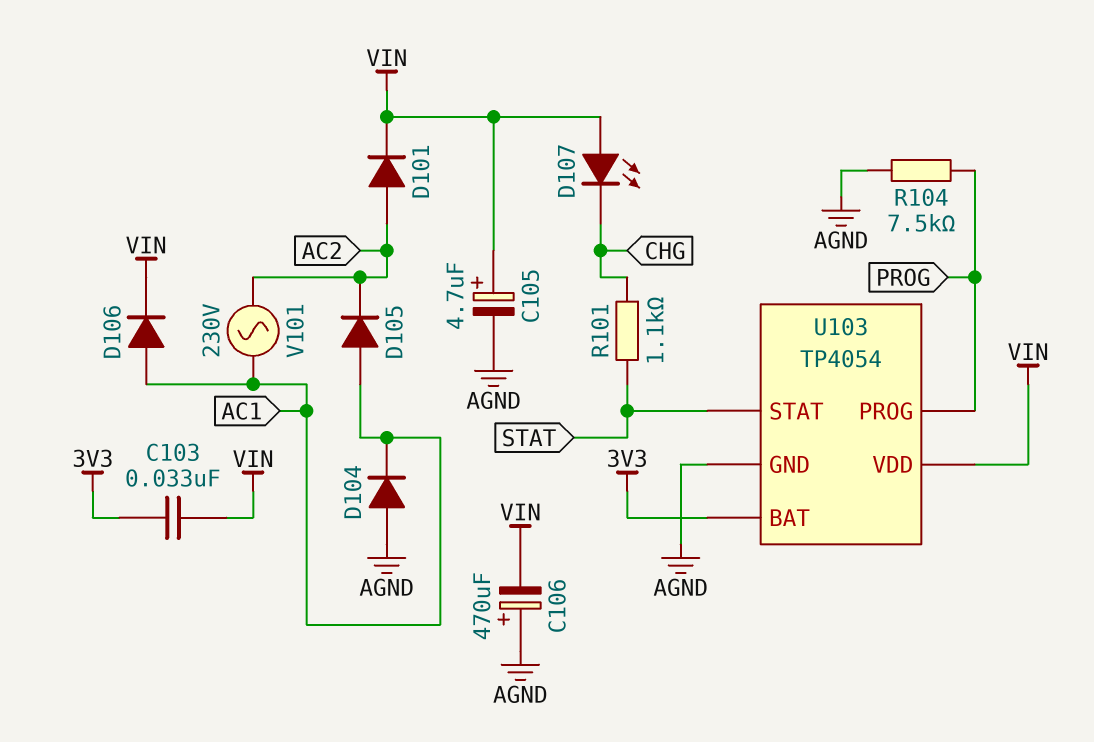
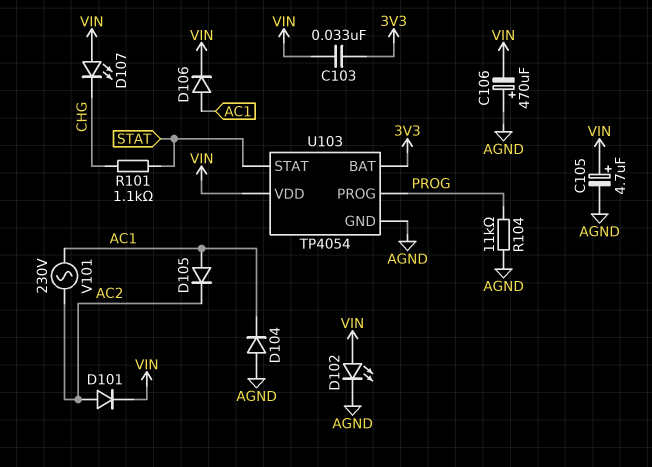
D102: none -> LED (A VIN, K AGND)
R104: 7.5k (AGND, PROG) -> 11k (AGND, PROG)

